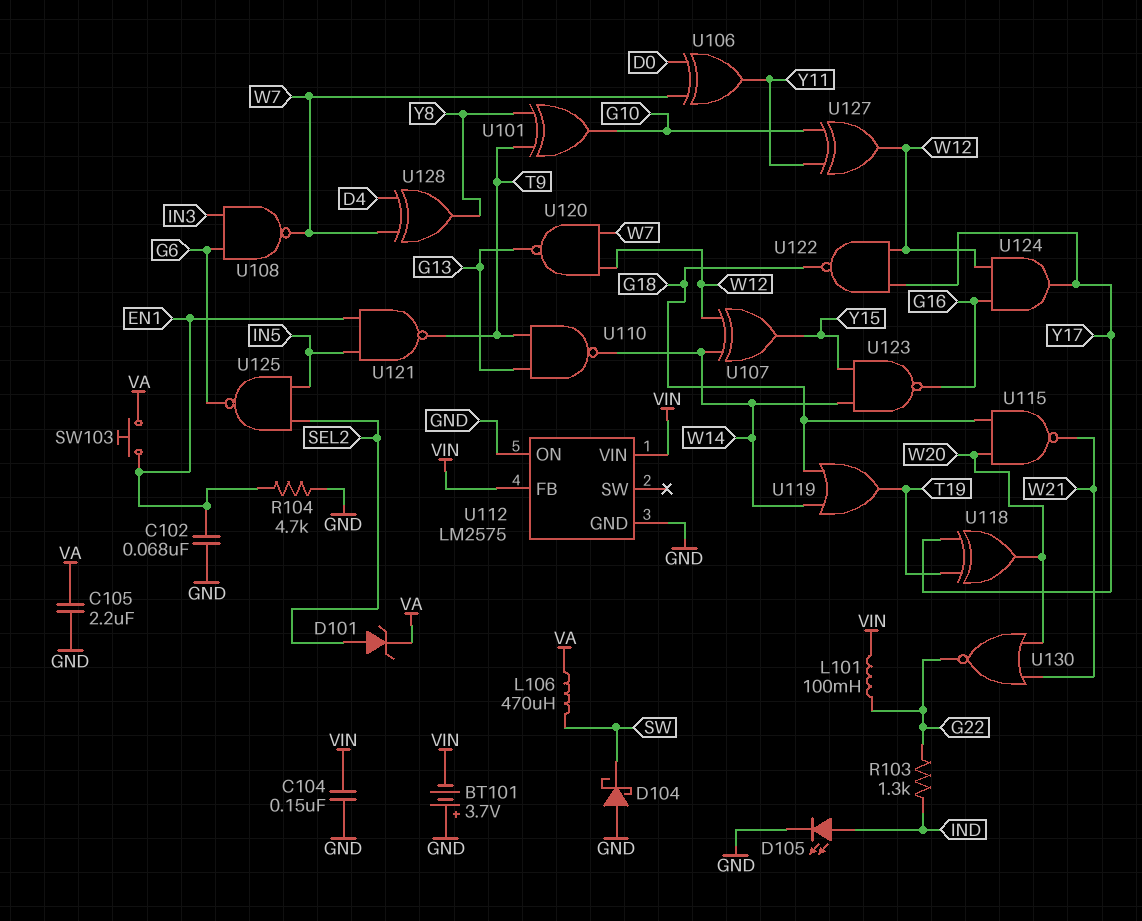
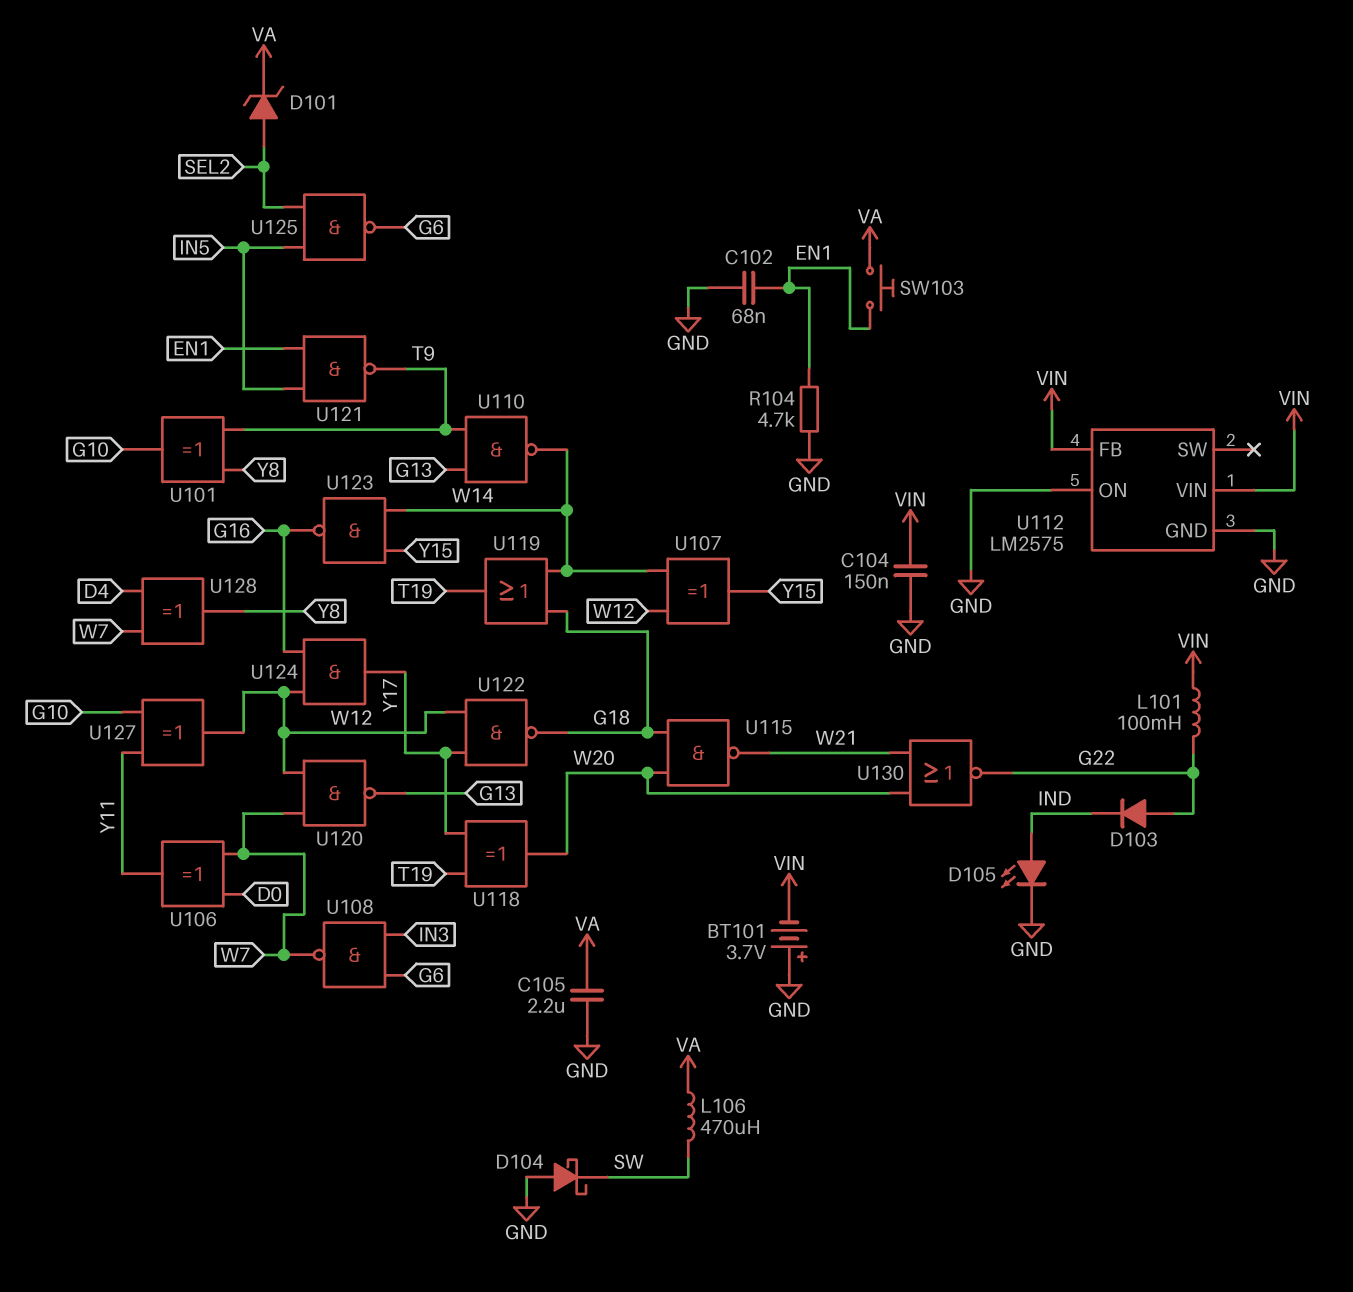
D103: none -> diode (A G22, K IND)
R103: 1.3k (G22, IND) -> none

